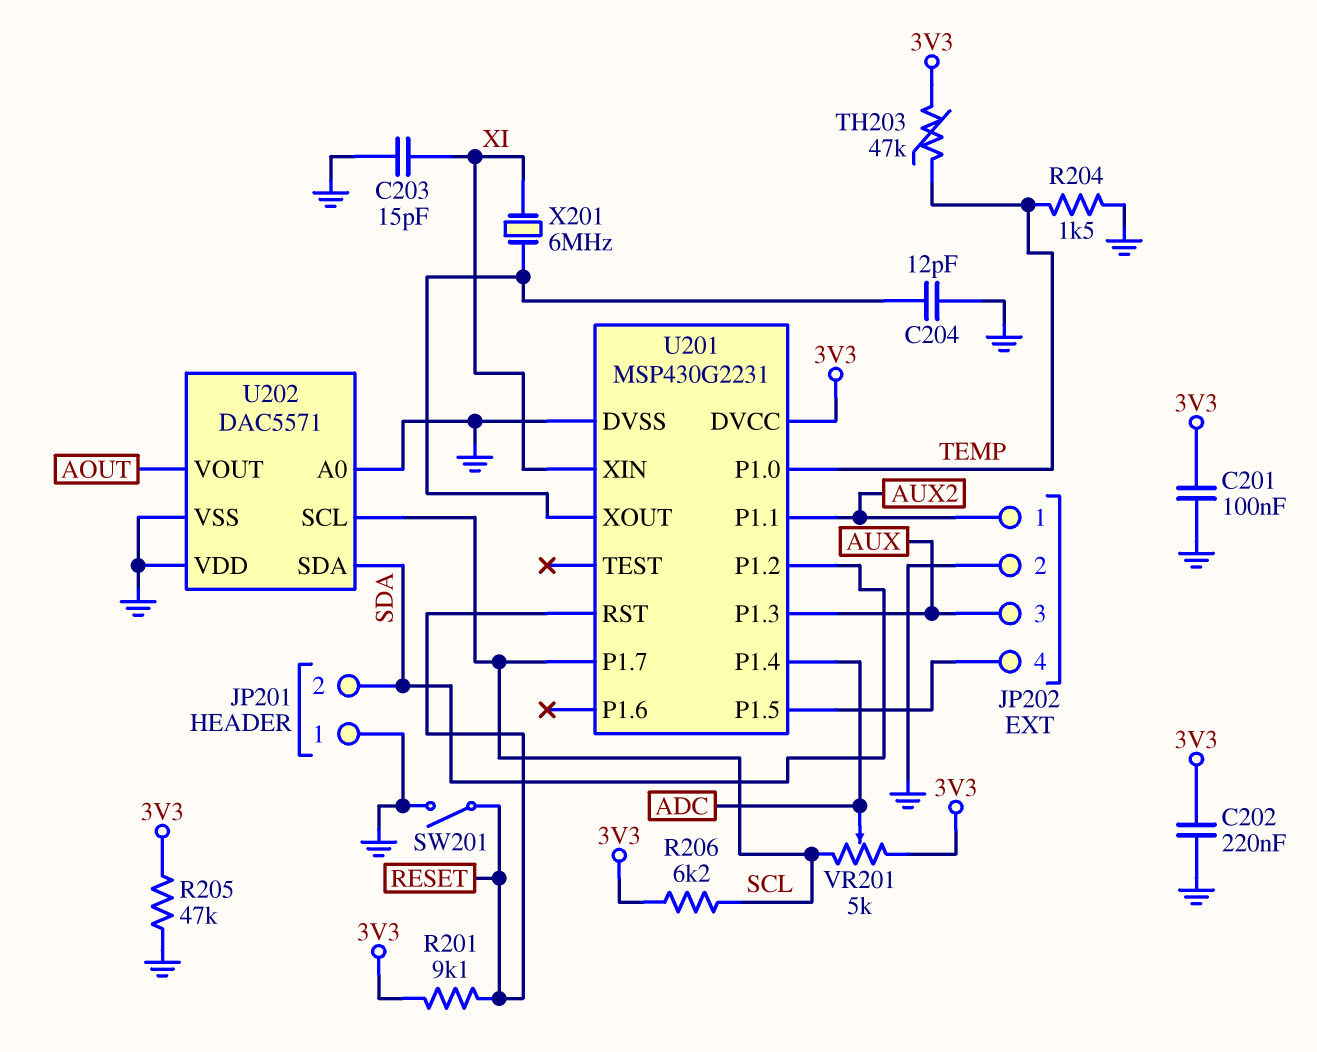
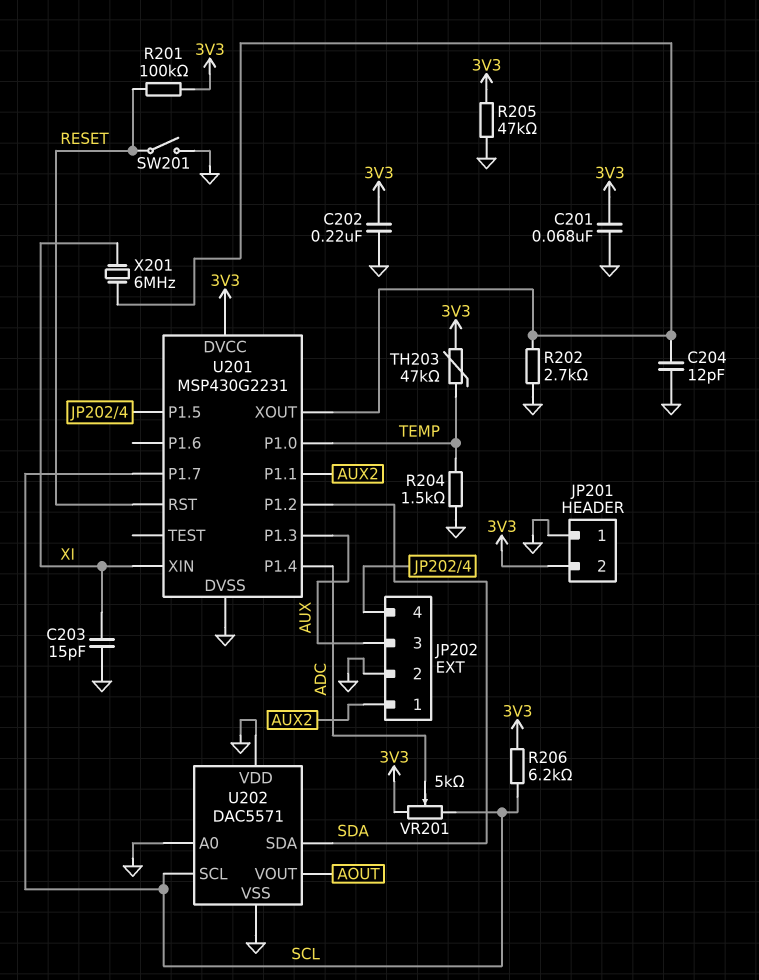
C201: 100nF (3V3, GND) -> 68nF (3V3, GND)
JP201 pin 2: SDA -> 3V3
R201: 9.1k (3V3, RESET) -> 100k (3V3, RESET)
R202: none -> 2.7k (GND, U201/XOUT)

